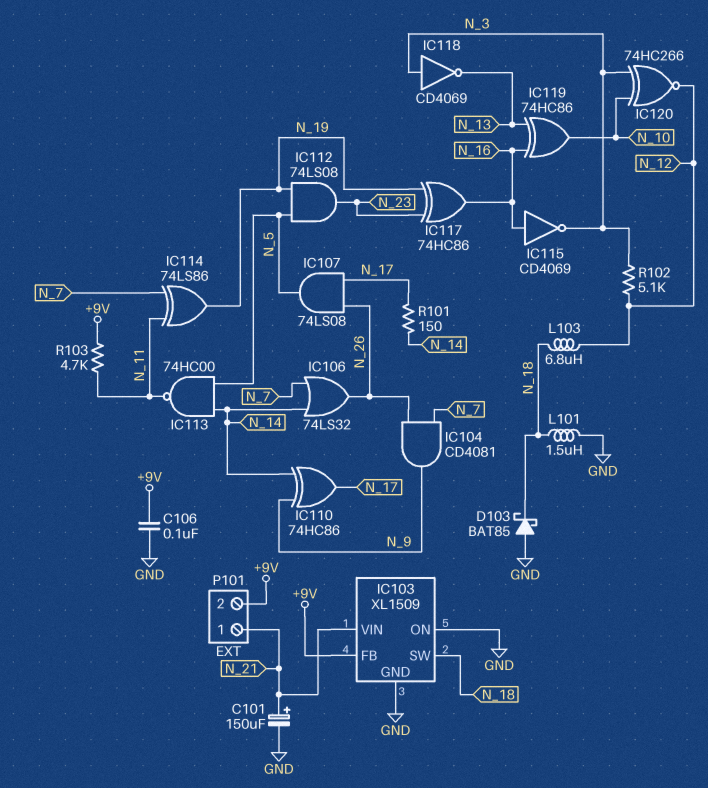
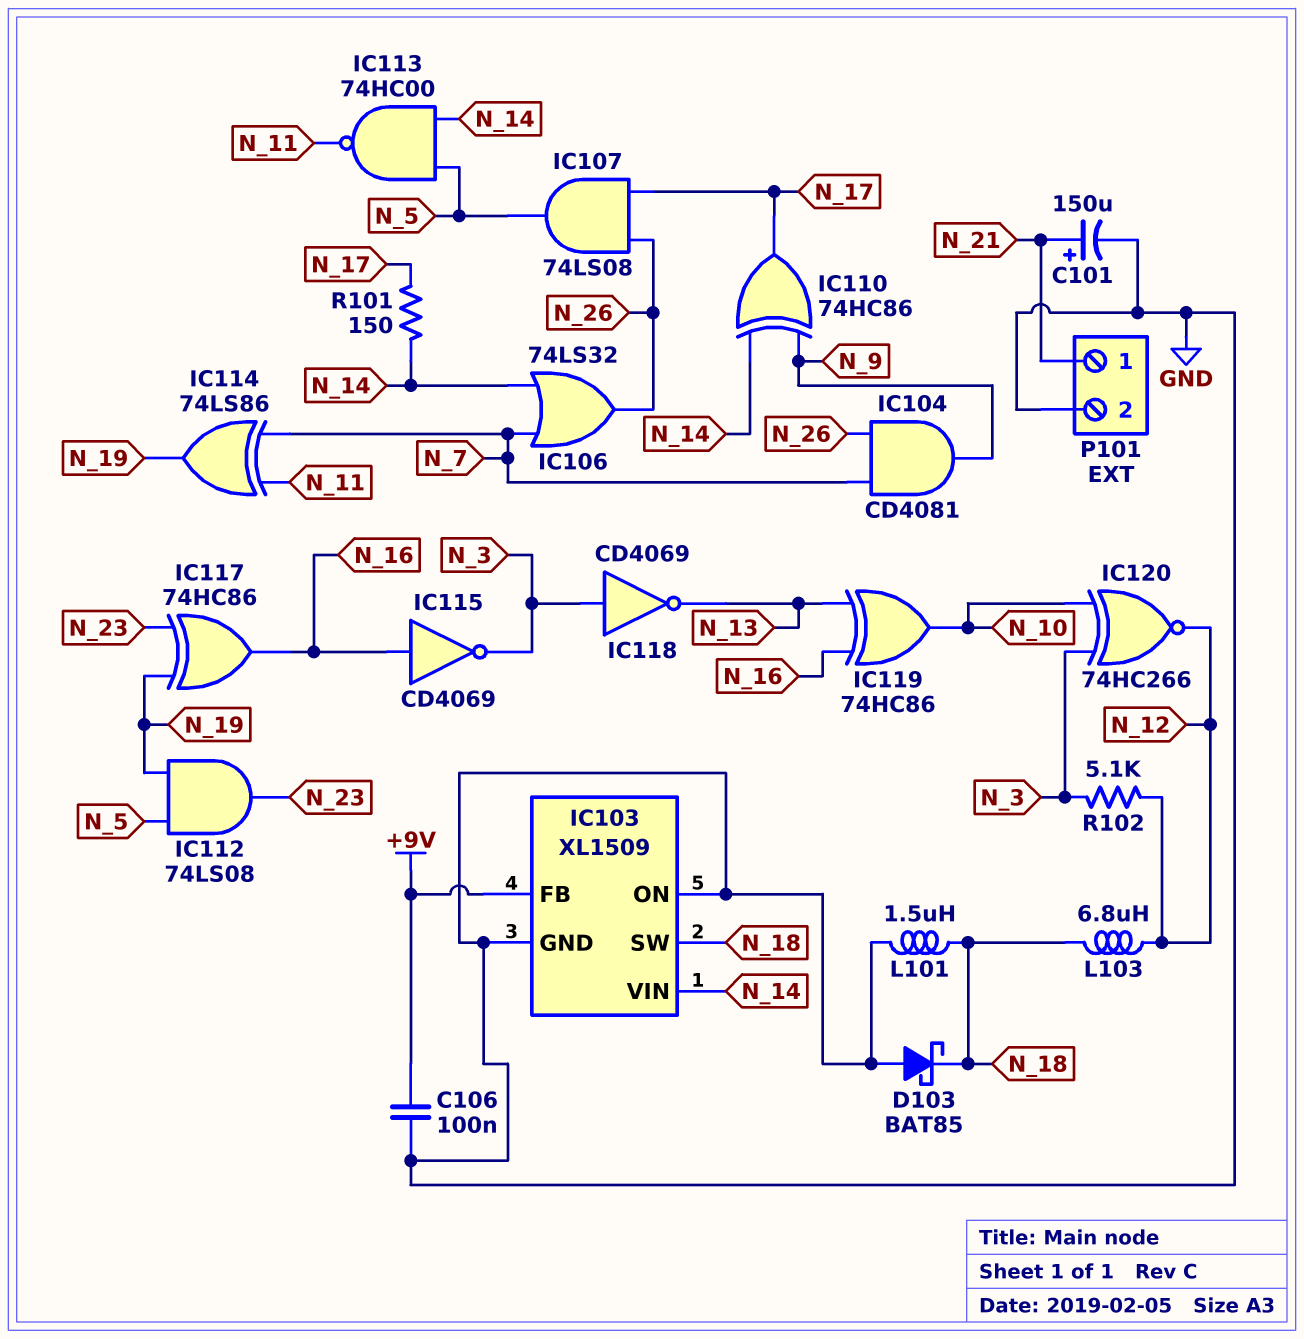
IC103 pin VIN: N_21 -> N_14
P101 pin 2: +9V -> GND
R103: 4.7k (+9V, N_11) -> none

